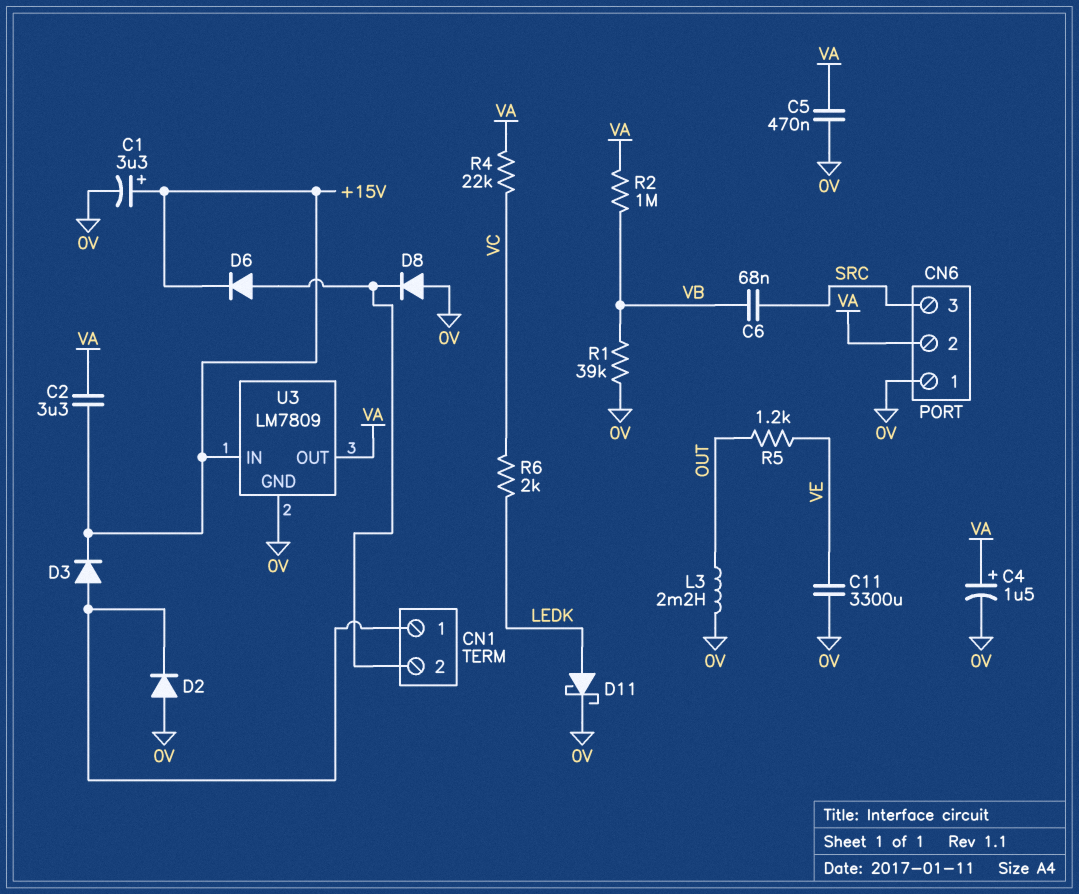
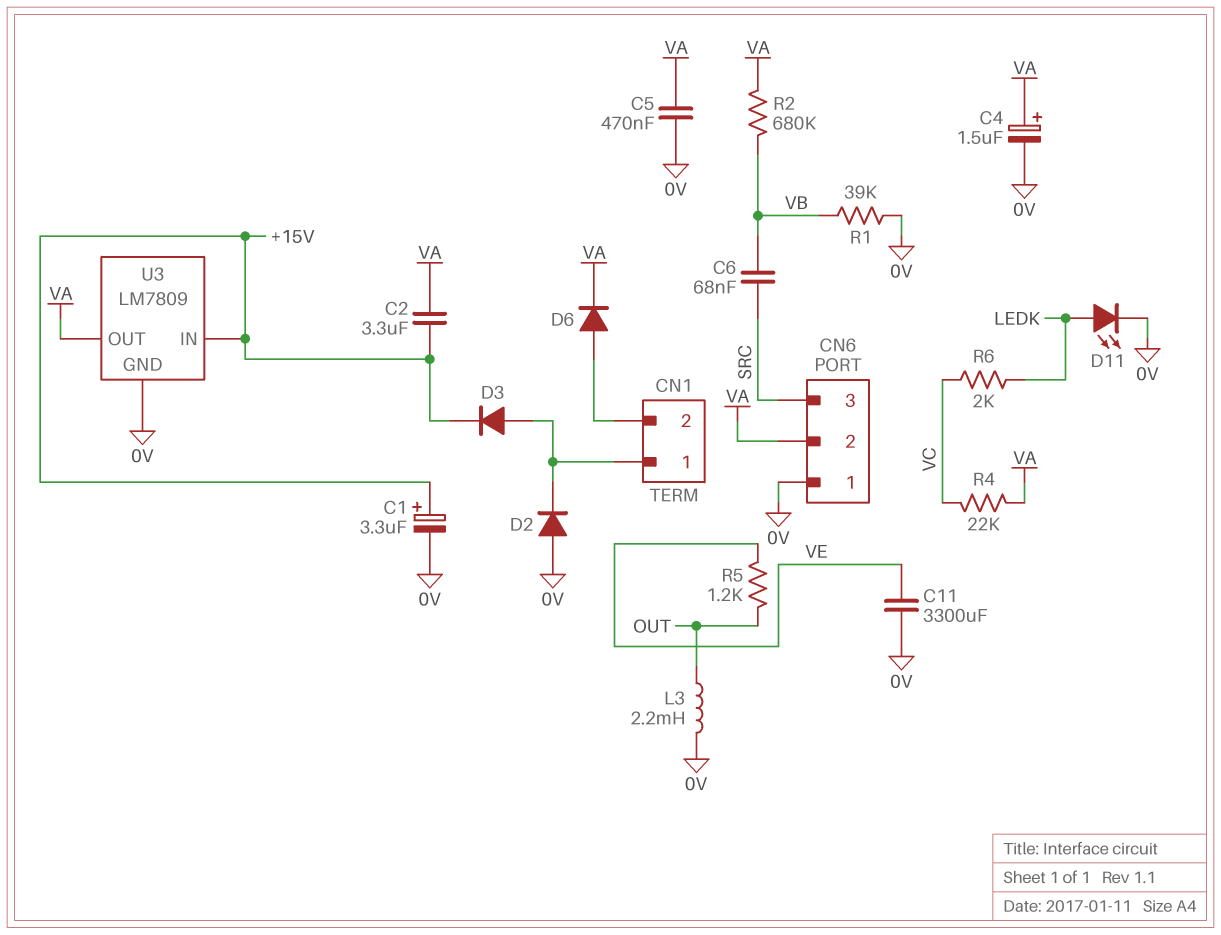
D6: diode (A CN1/2, K +15V) -> diode (A CN1/2, K VA)
D8: diode (A 0V, K CN1/2) -> none
D11: schottky (A LEDK, K 0V) -> LED (A LEDK, K 0V)
R2: 1M (VA, VB) -> 680k (VA, VB)

